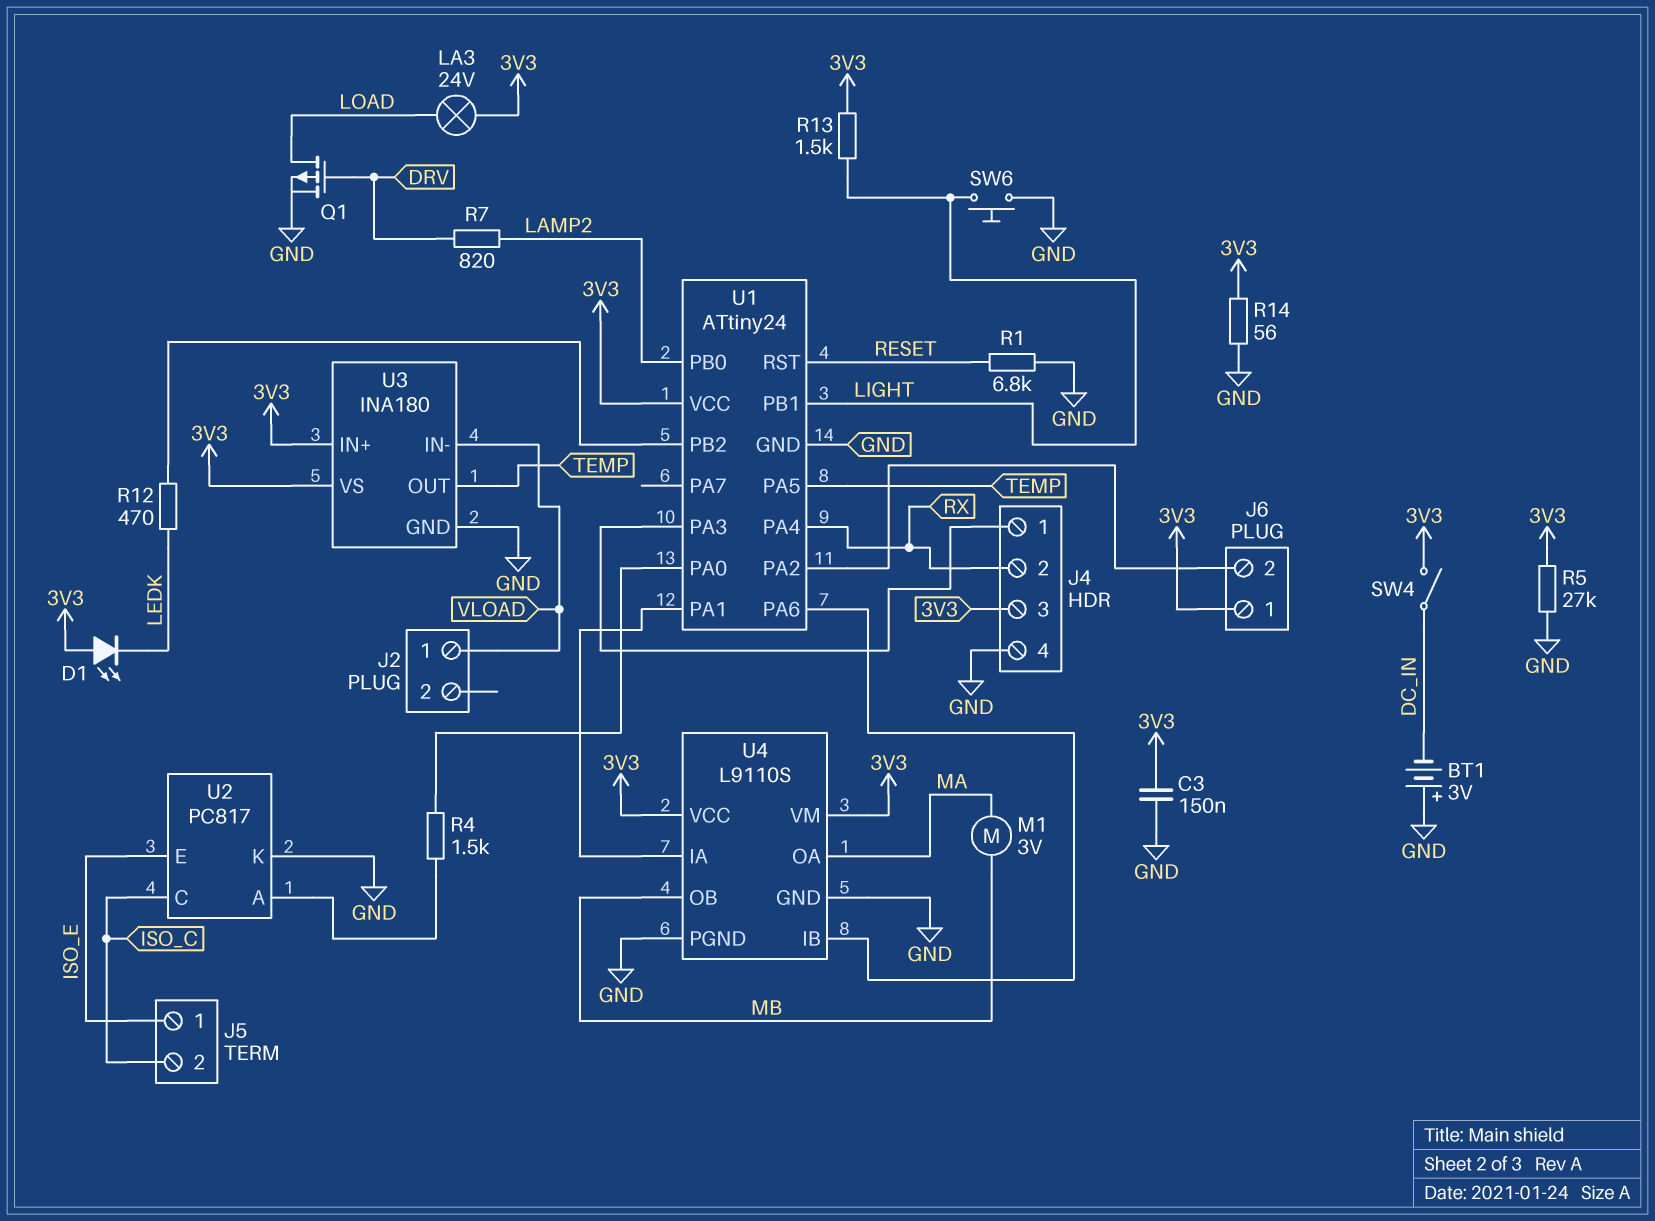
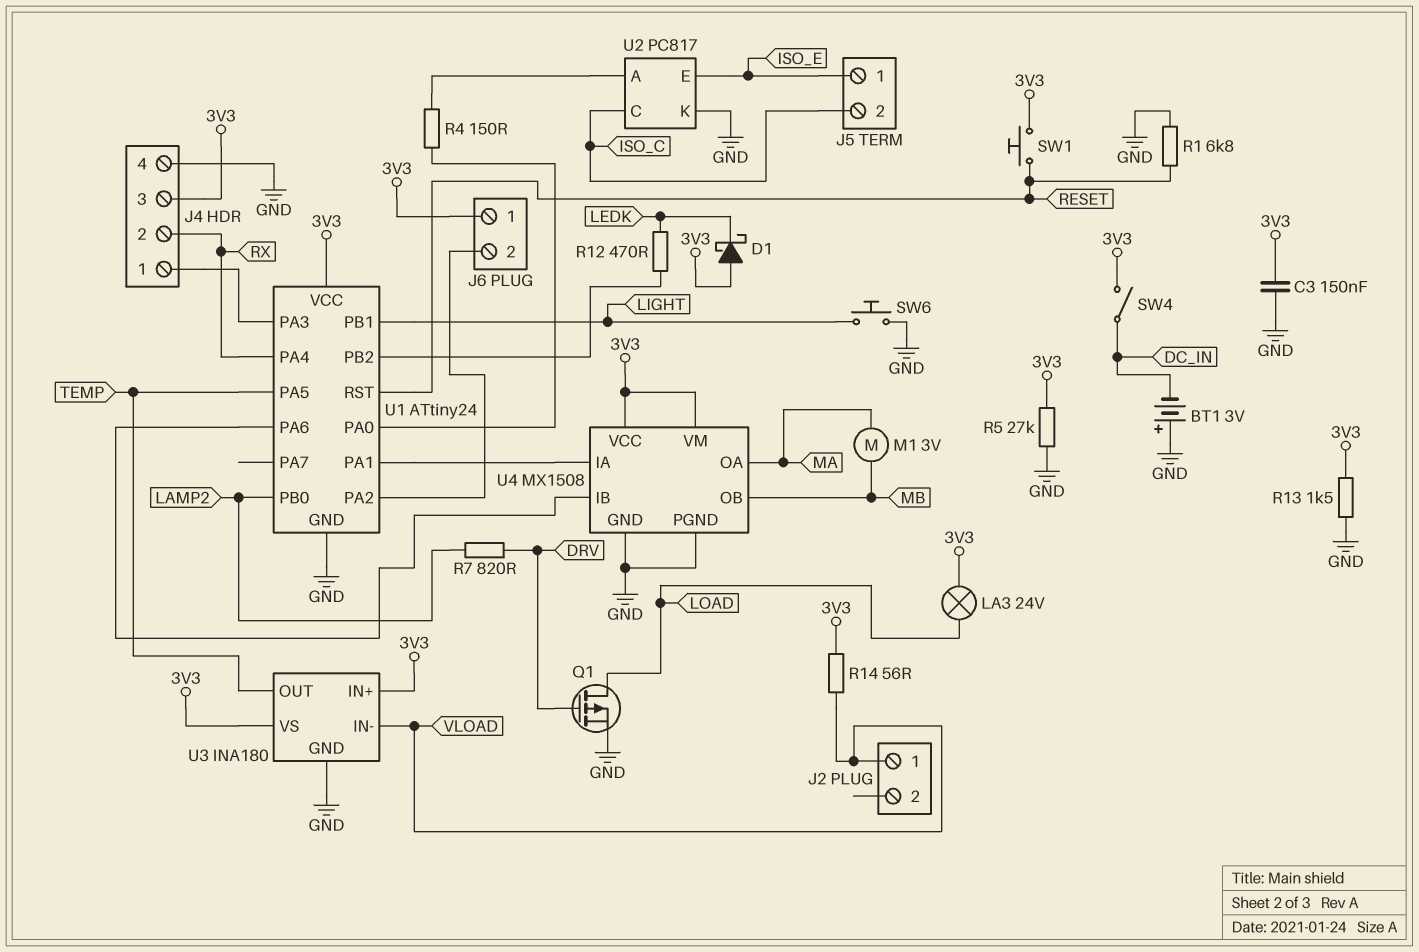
D1: LED (A 3V3, K LEDK) -> schottky (A 3V3, K LEDK)
R4: 1.5k (U1/PA0, U2/A) -> 150 (U1/PA0, U2/A)
R13: 1.5k (3V3, LIGHT) -> 1.5k (3V3, GND)
R14: 56 (3V3, GND) -> 56 (3V3, VLOAD)
SW1: none -> button (3V3, RESET)
U4: L9110S -> MX1508

